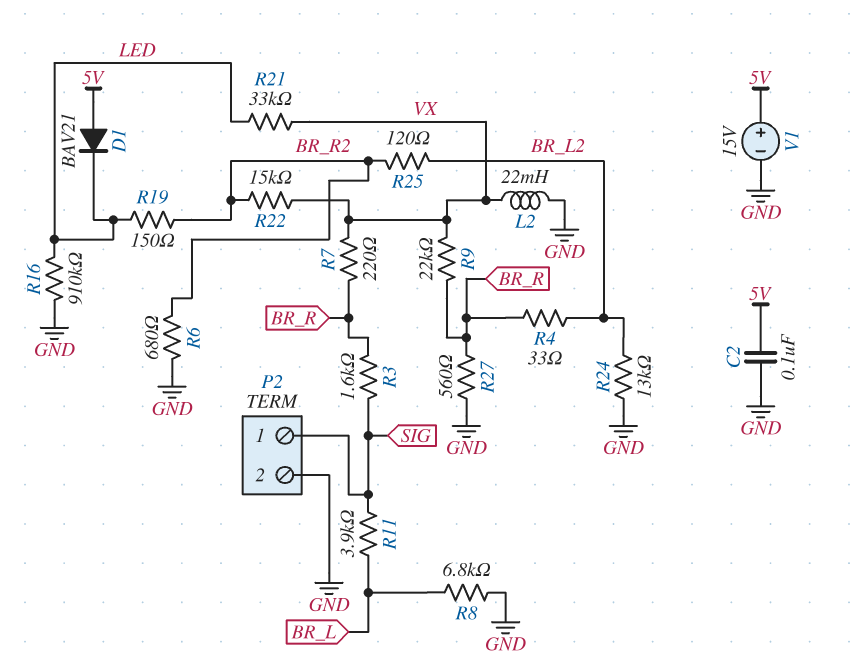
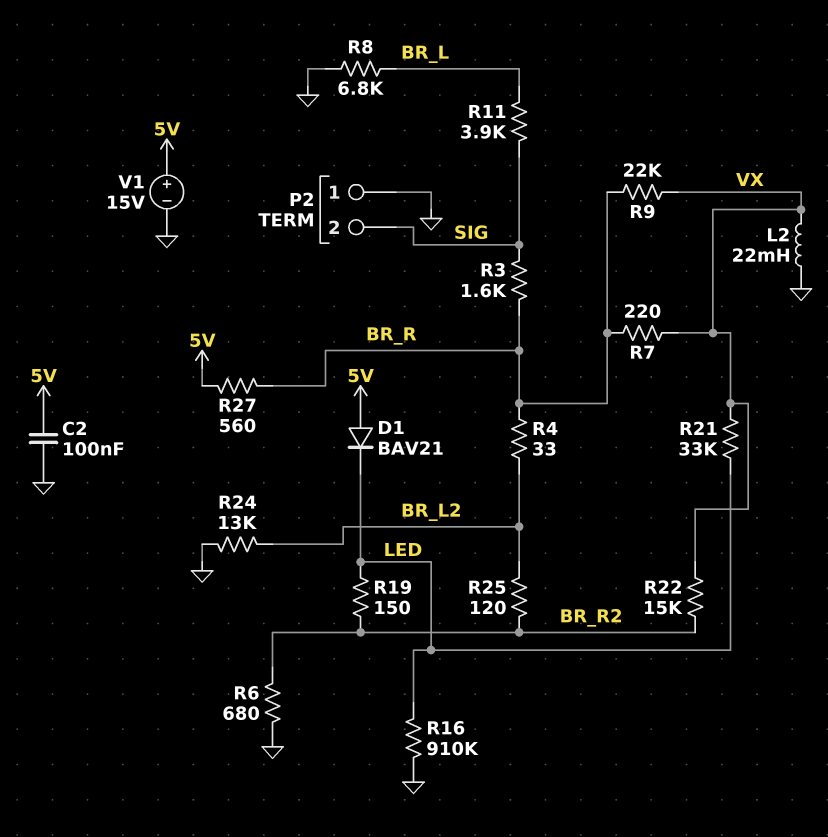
P2 pin 1: SIG -> GND
P2 pin 2: GND -> SIG
R27: 560 (BR_R, GND) -> 560 (5V, BR_R)

